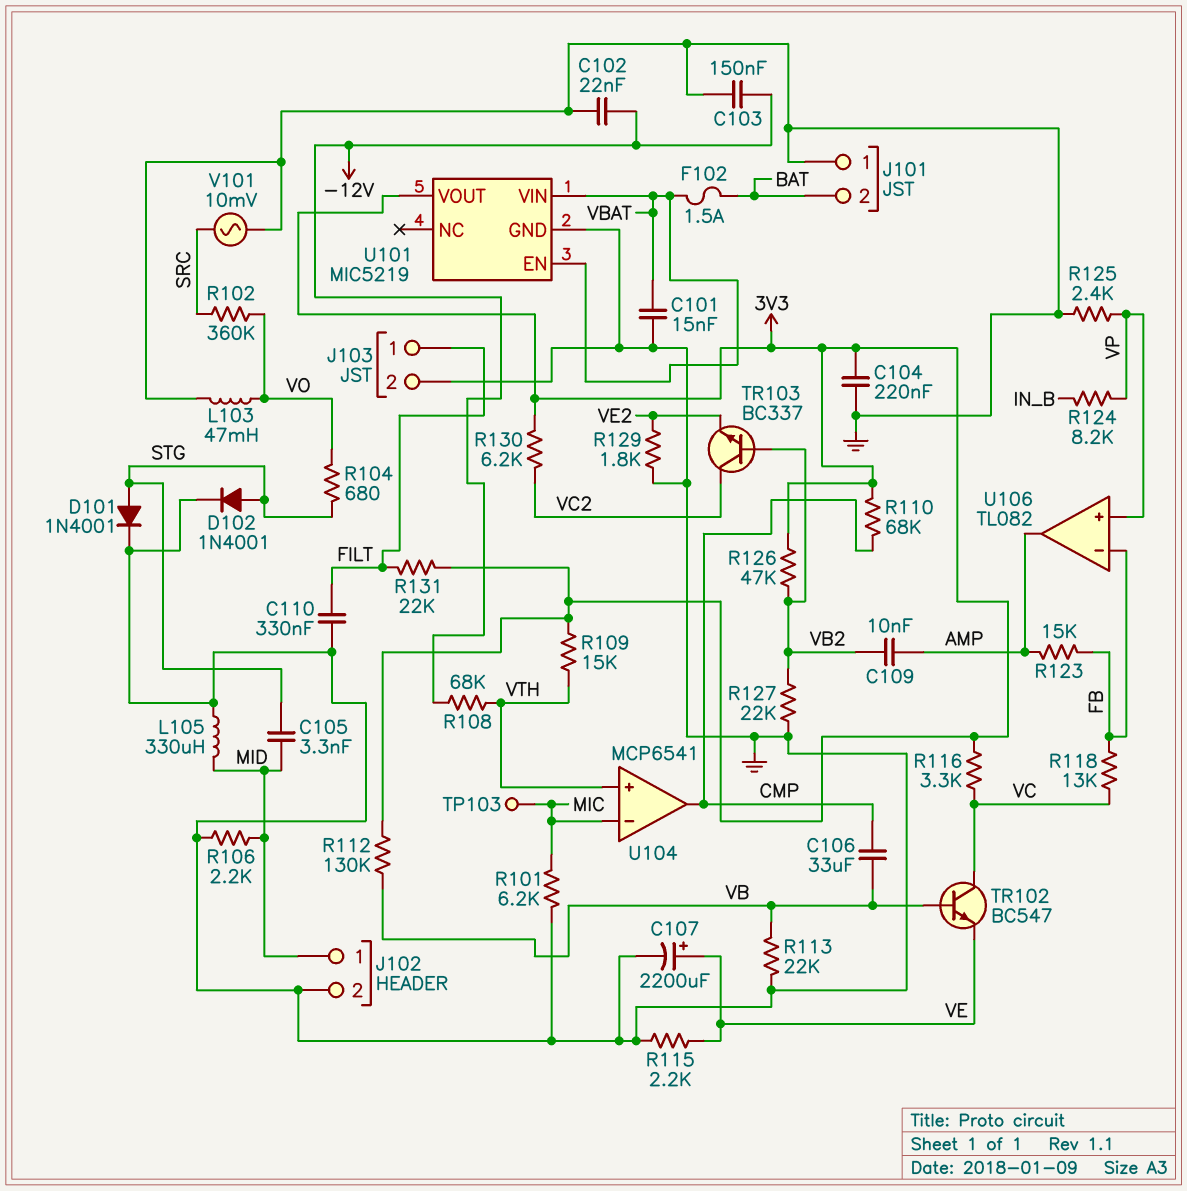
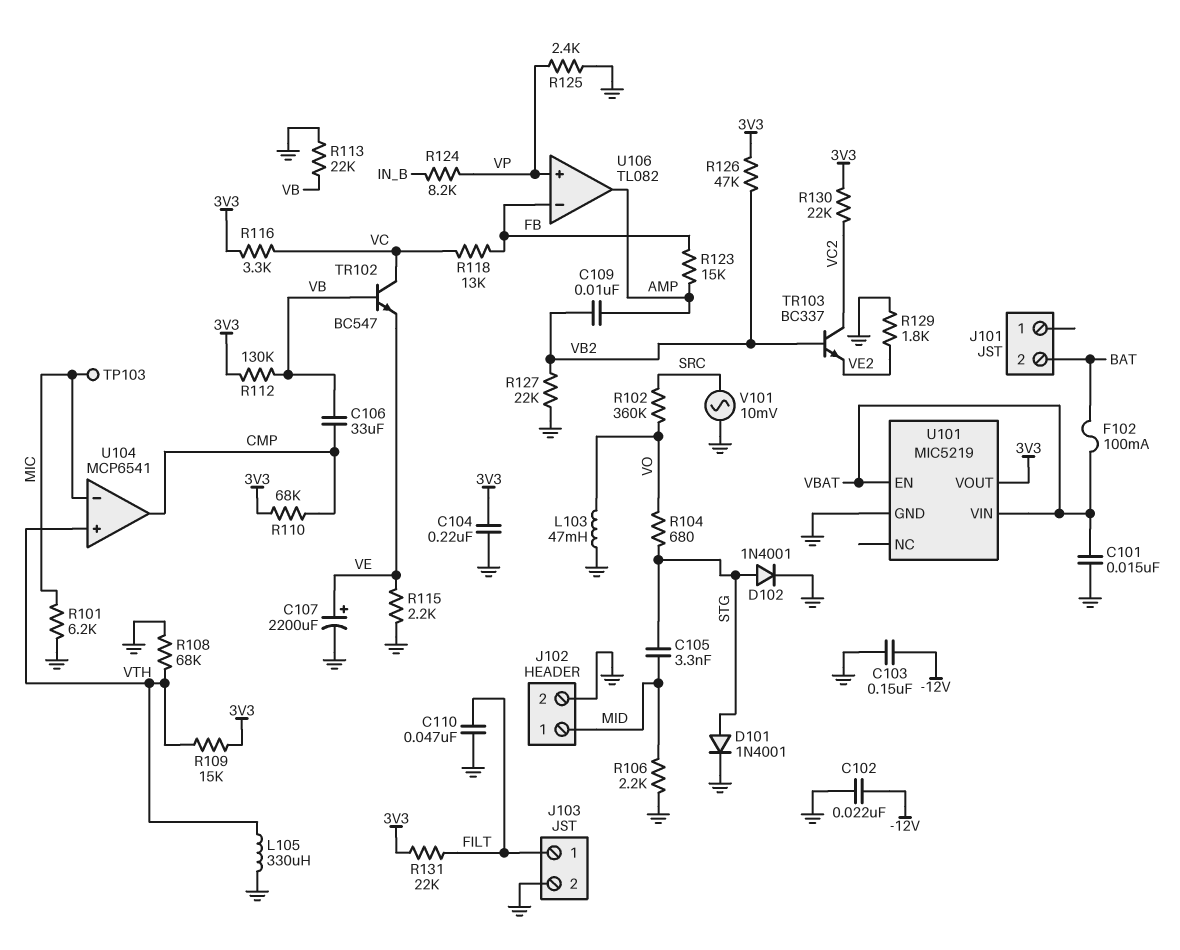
C110: 330nF (FILT, GND) -> 47nF (FILT, GND)
F102: 1.5A (BAT, VBAT) -> 100mA (BAT, VBAT)
J101 pin 1: GND -> none
L105: 330uH (GND, MID) -> 330uH (GND, VTH)
R108: 68k (-12V, VTH) -> 68k (GND, VTH)
R130: 6.2k (3V3, VC2) -> 22k (3V3, VC2)

